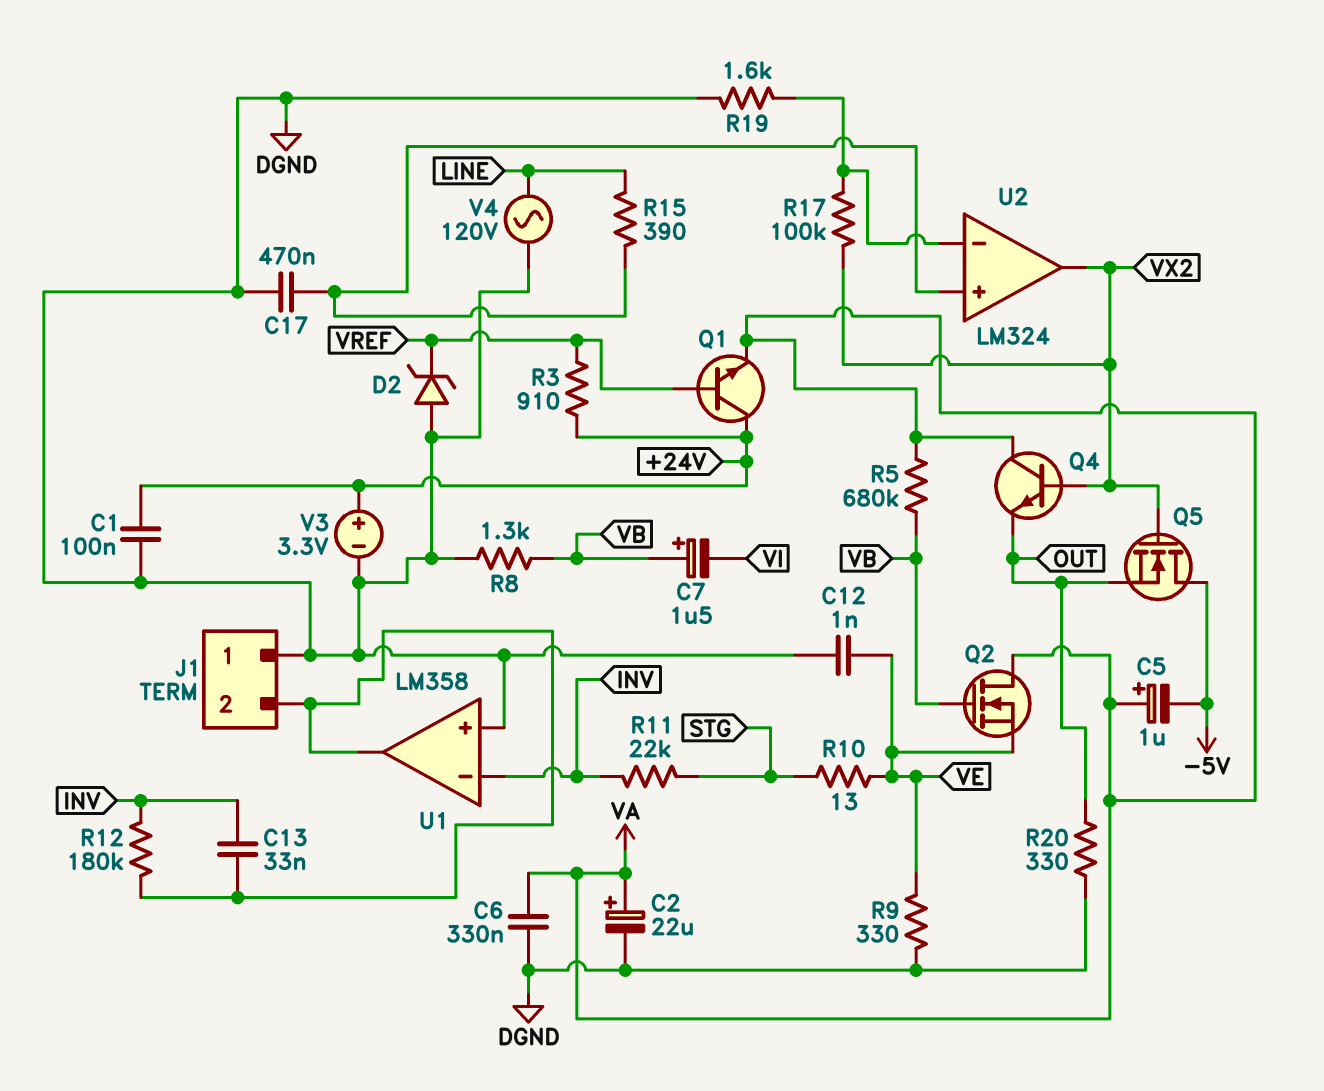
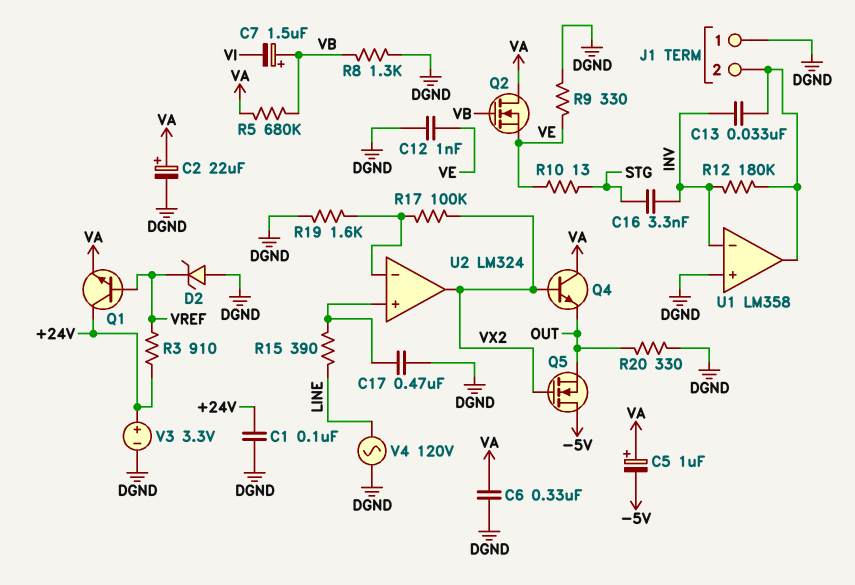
C16: none -> 3.3nF (INV, STG)
R11: 22k (INV, STG) -> none

